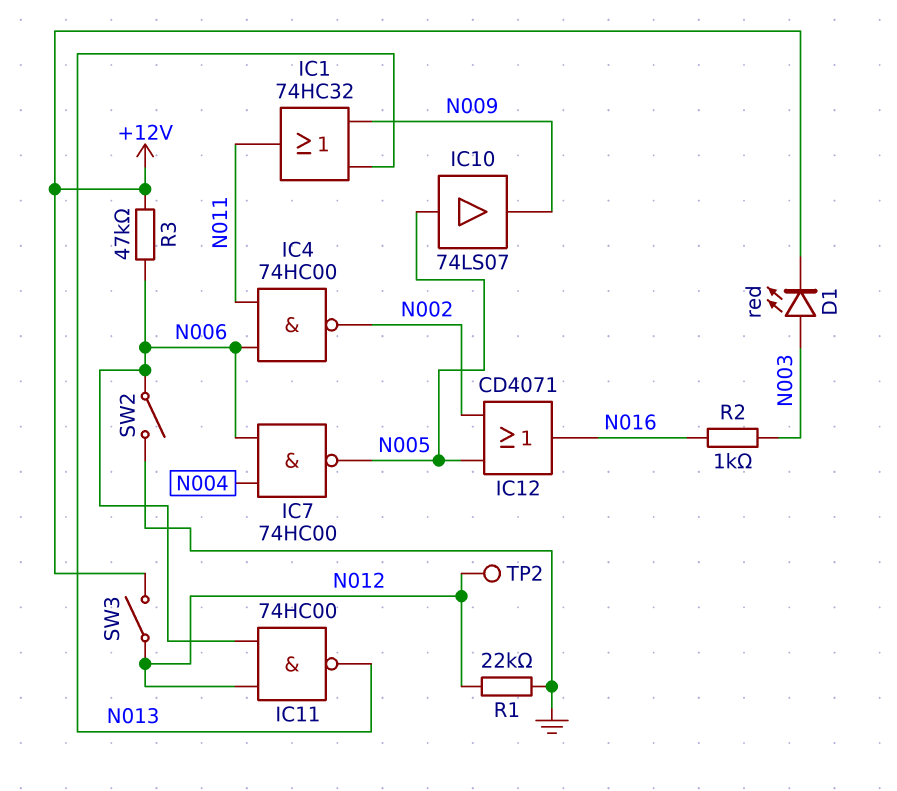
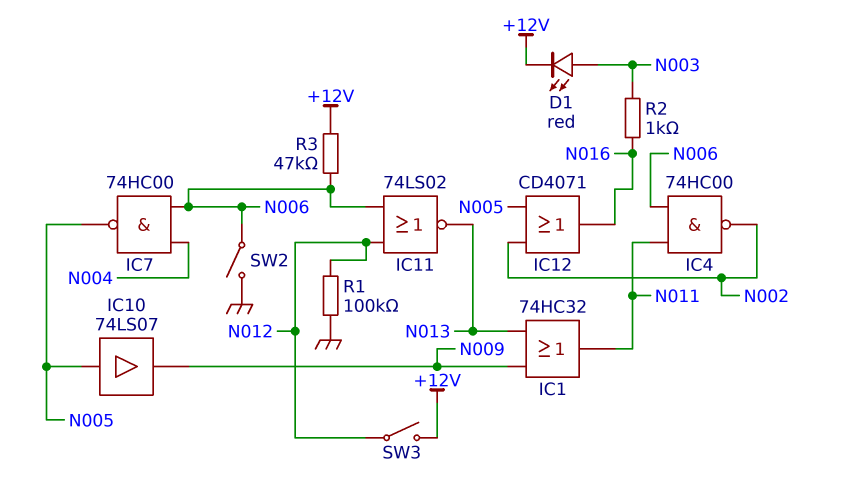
IC11: NAND 74HC00 (in N006, in N012, out N013) -> NOR 74LS02 (in N006, in N012, out N013)
R1: 22k (GND, N012) -> 100k (GND, N012)
TP2: test point (N012) -> none

